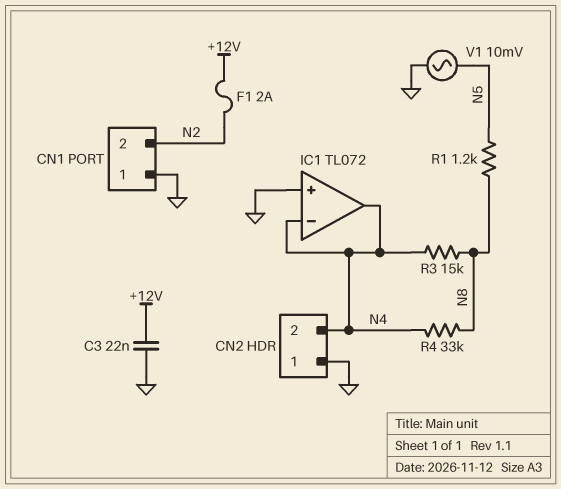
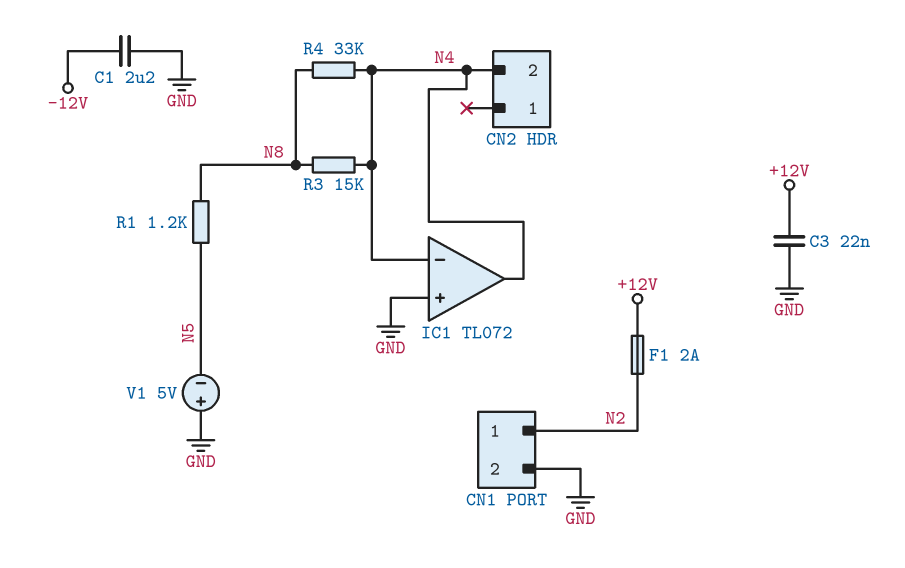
C1: none -> 2.2uF (-12V, GND)
CN1 pin 1: GND -> N2
CN1 pin 2: N2 -> GND
CN2 pin 1: GND -> none
V1: AC 10mV (GND, N5) -> 5V (plus GND, minus N5)

